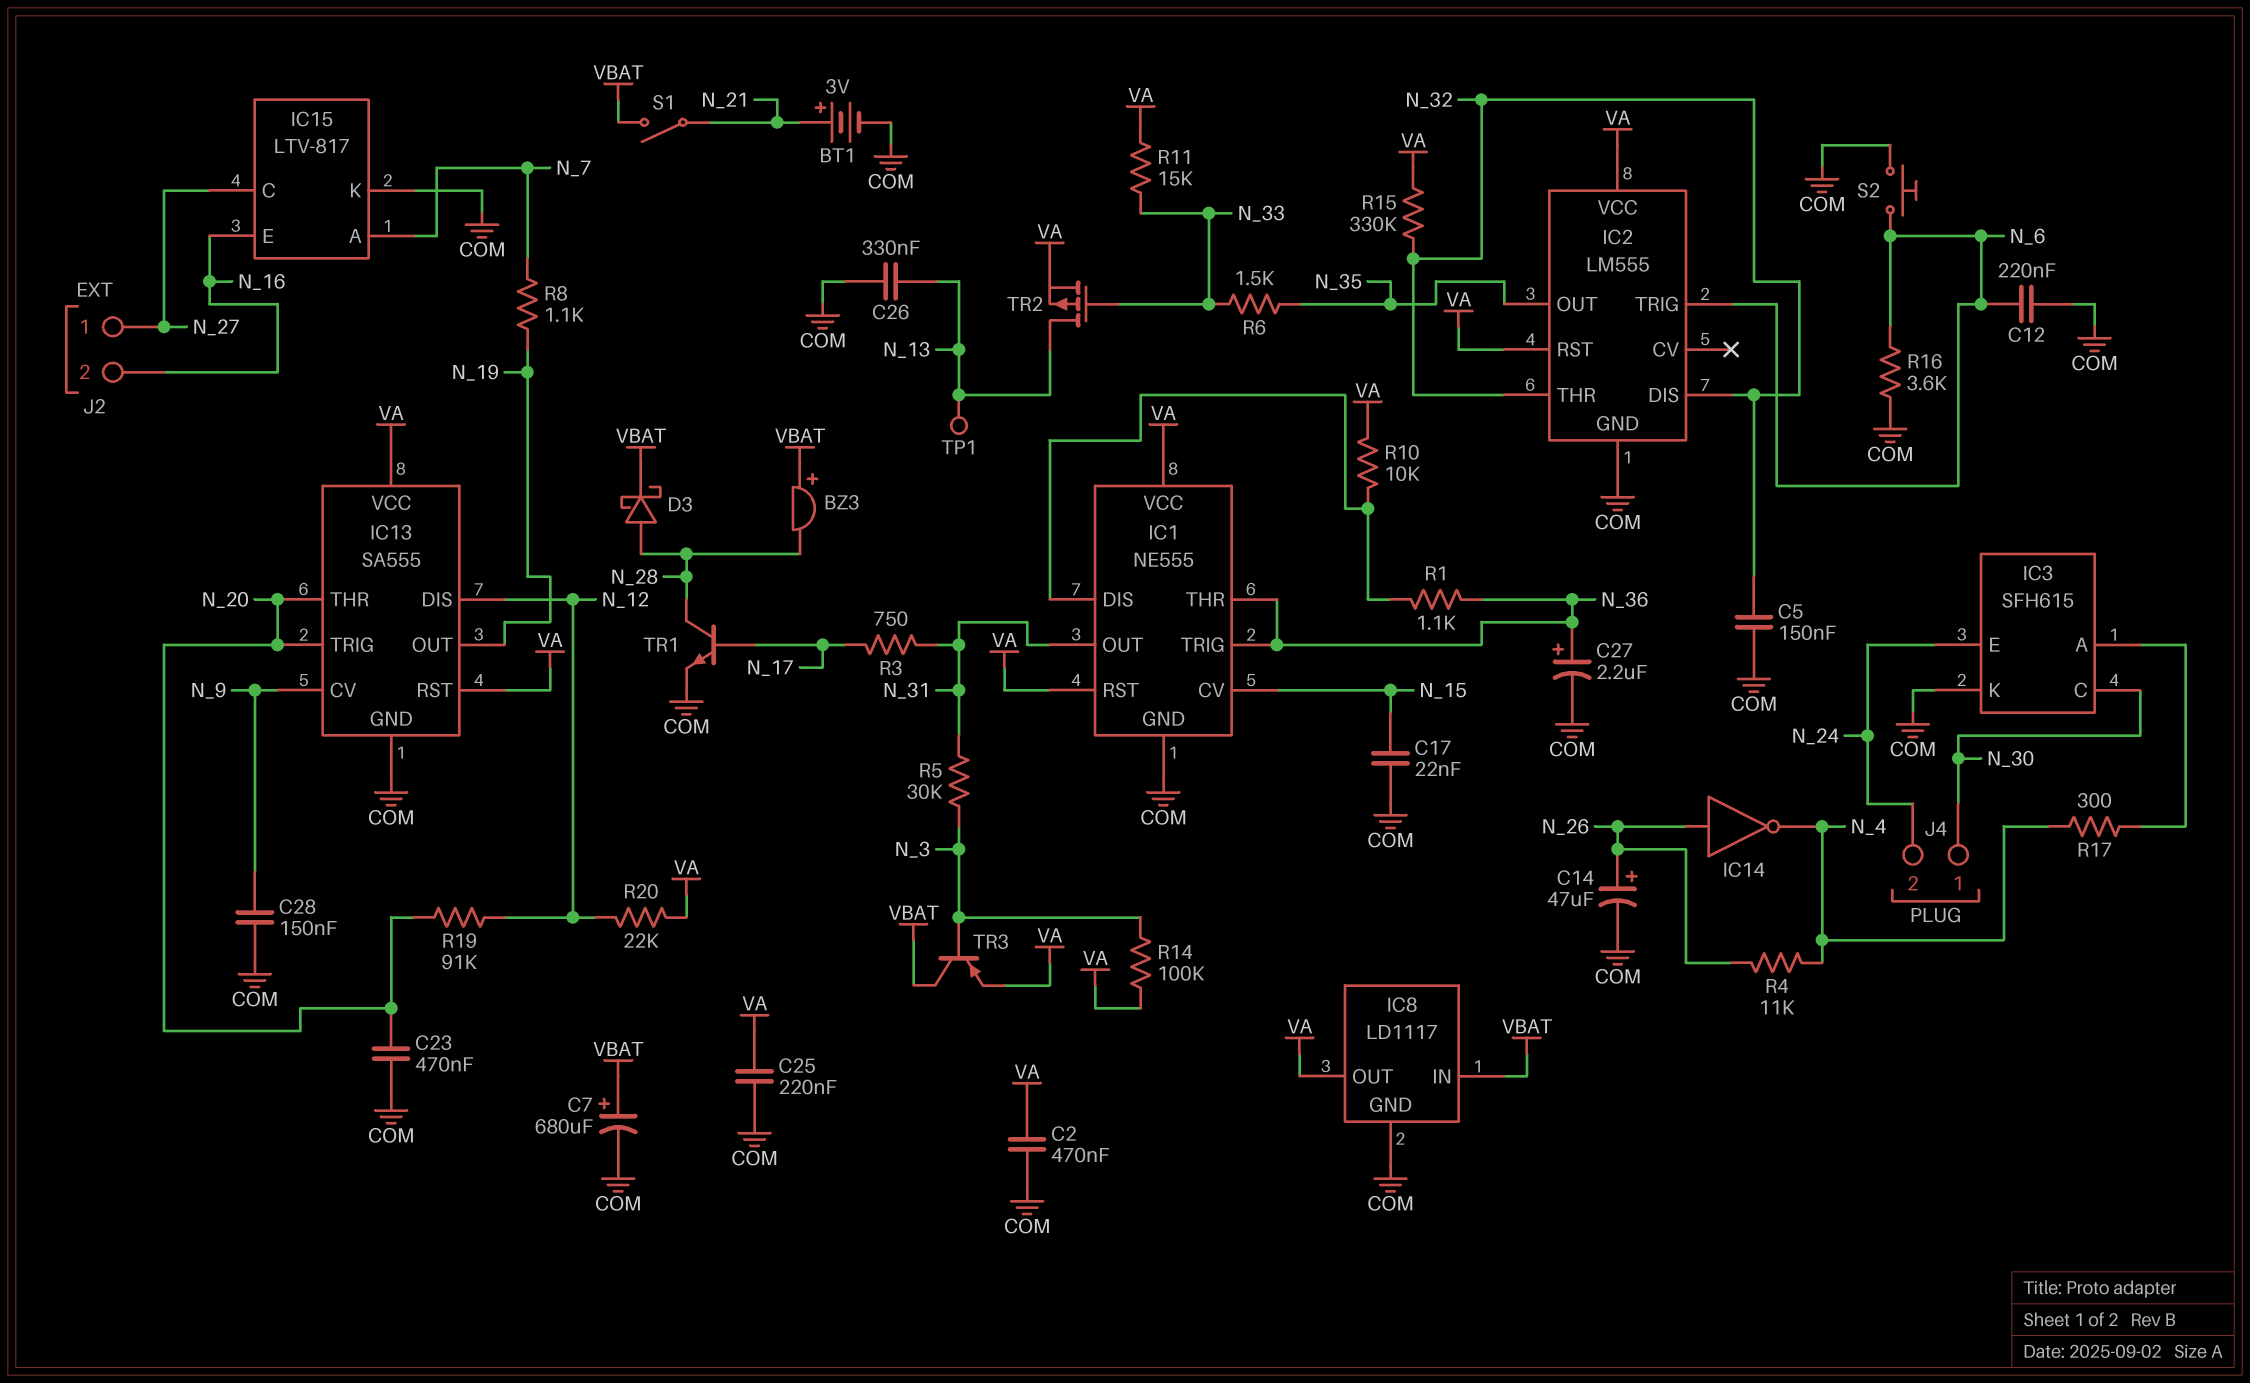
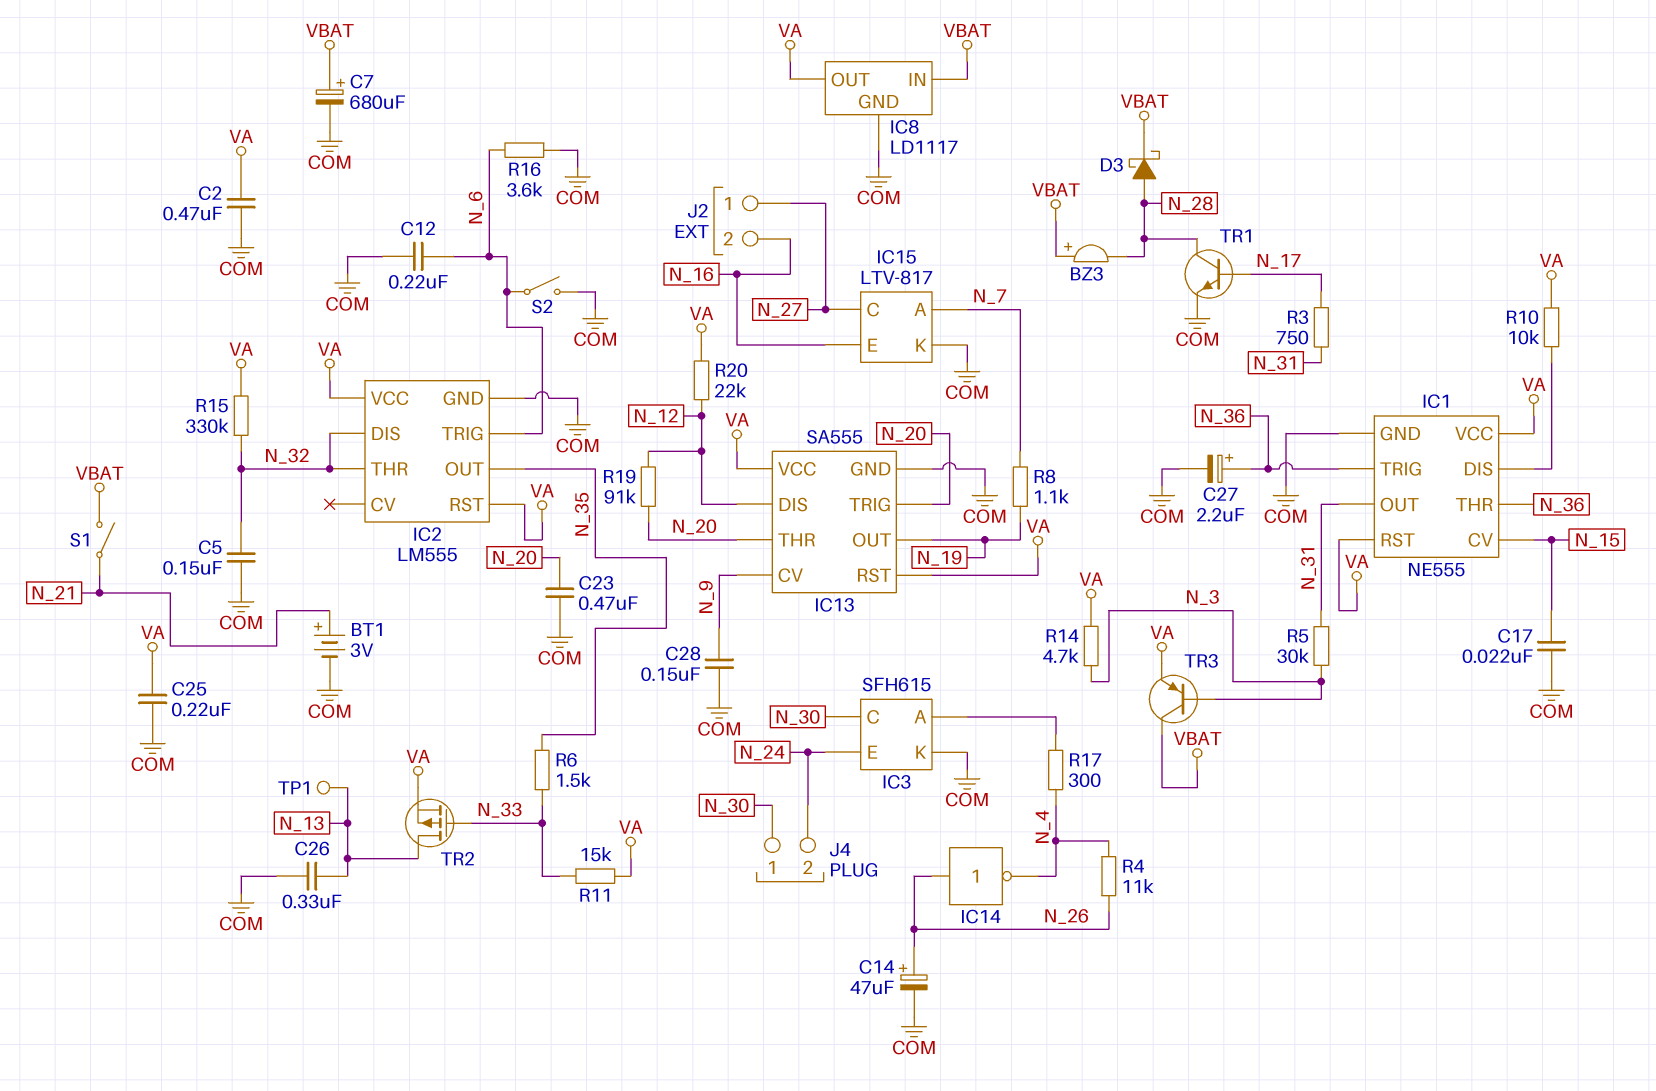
R1: 1.1k (IC1/DIS, N_36) -> none
R14: 100k (N_3, VA) -> 4.7k (N_3, VA)
S2: button (COM, N_6) -> switch (COM, N_6)

